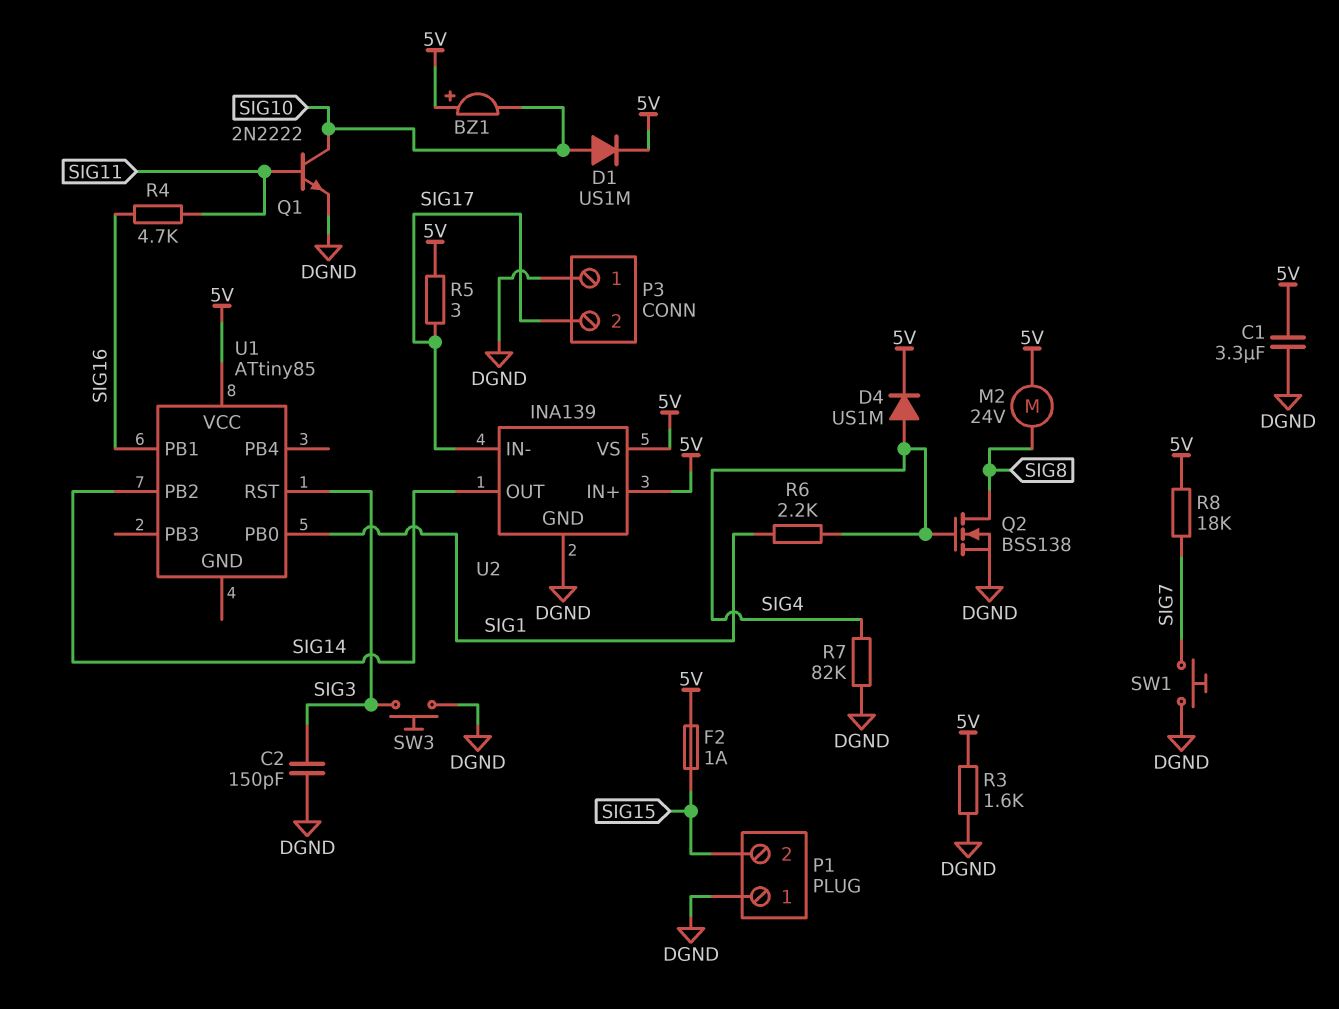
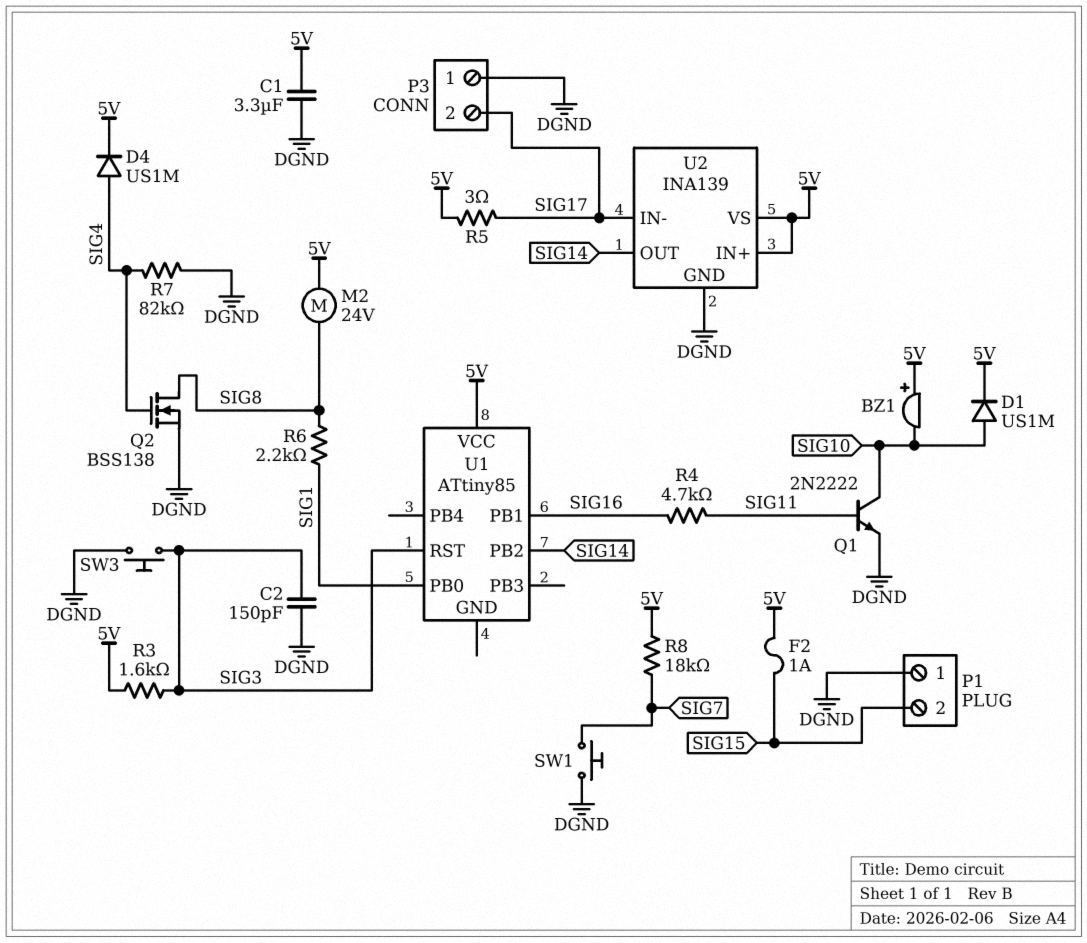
R3: 1.6k (5V, DGND) -> 1.6k (5V, SIG3)
R6: 2.2k (SIG1, SIG4) -> 2.2k (SIG1, SIG8)

